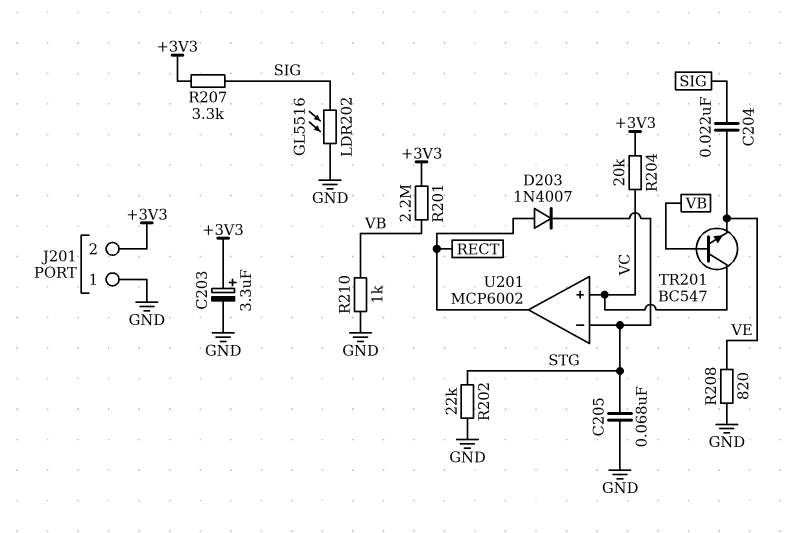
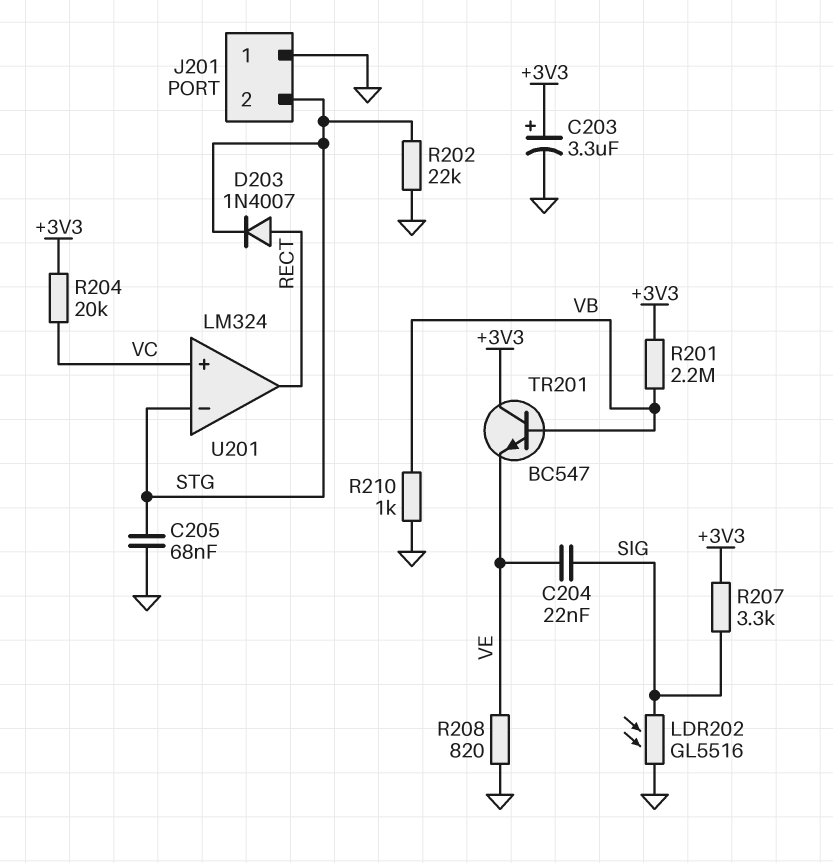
J201 pin 2: +3V3 -> STG
TR201: NPN BC547 (B VB, C VC, E VE) -> NPN BC547 (B VB, C +3V3, E VE)
U201: MCP6002 -> LM324

